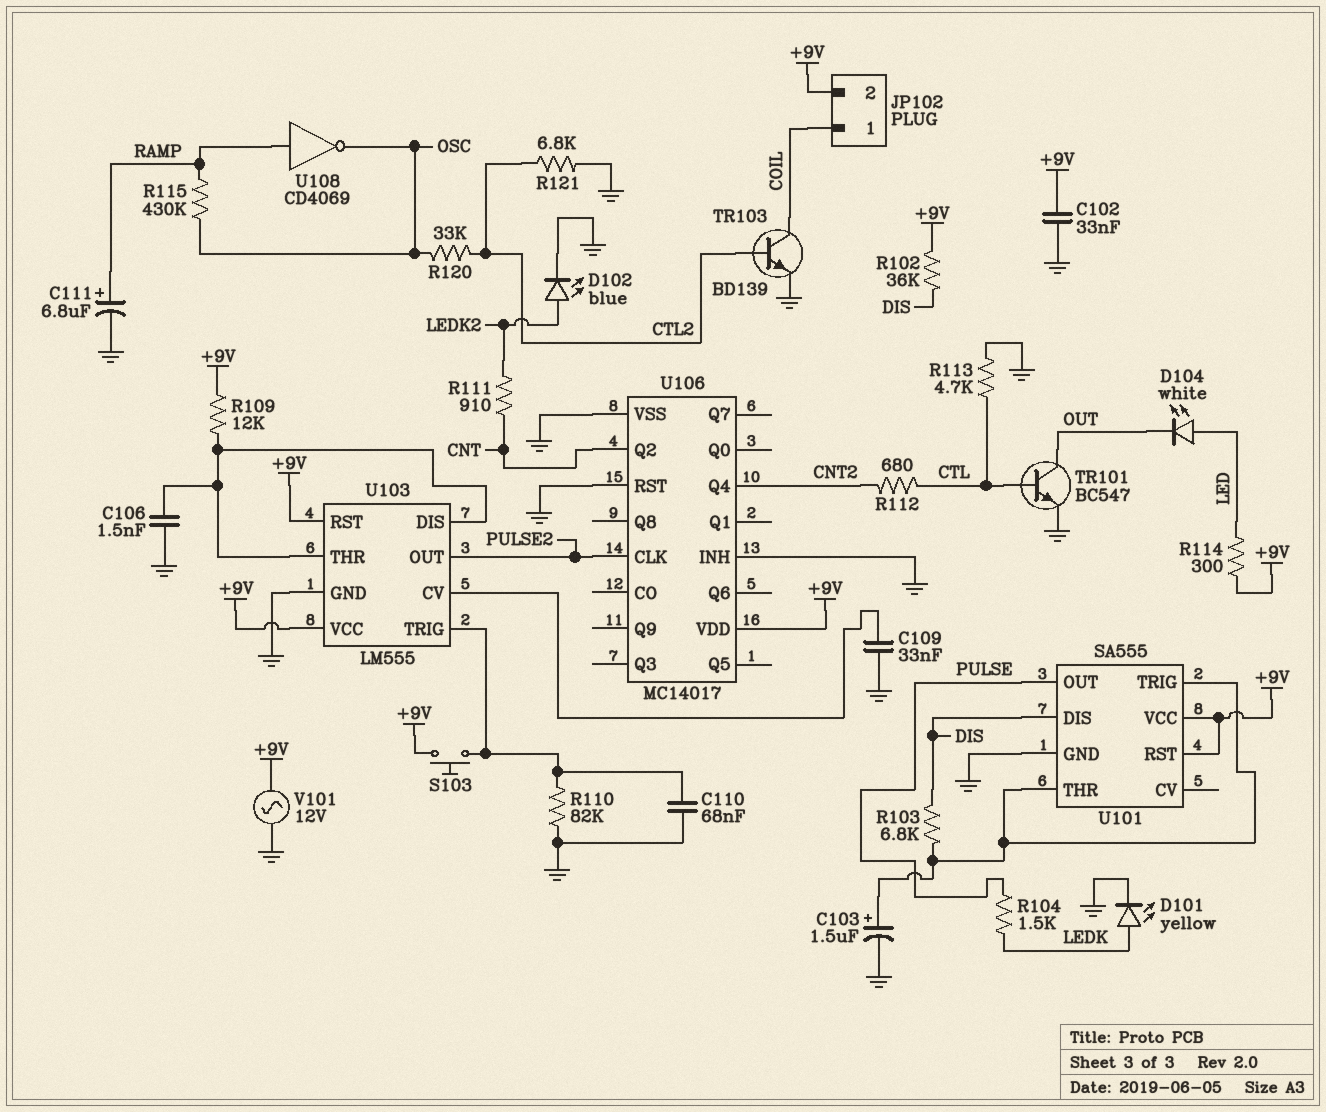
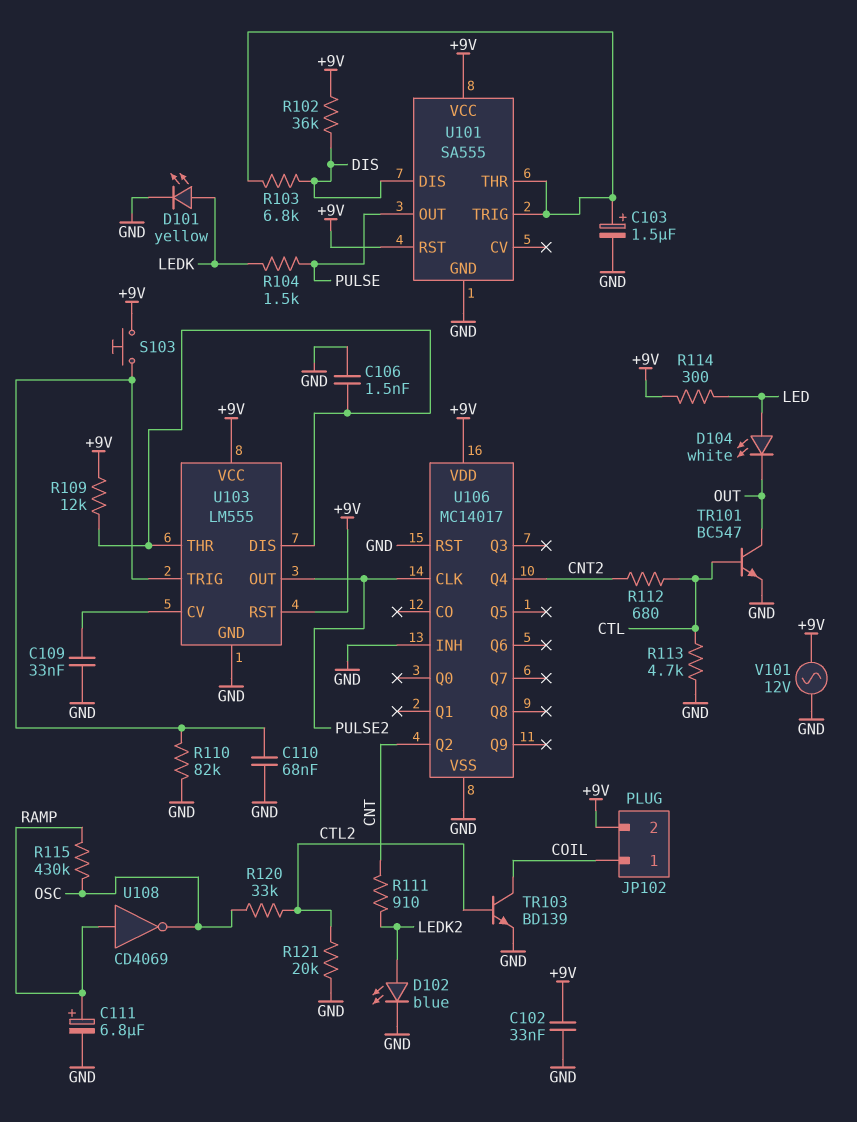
R121: 6.8k (CTL2, GND) -> 20k (CTL2, GND)

